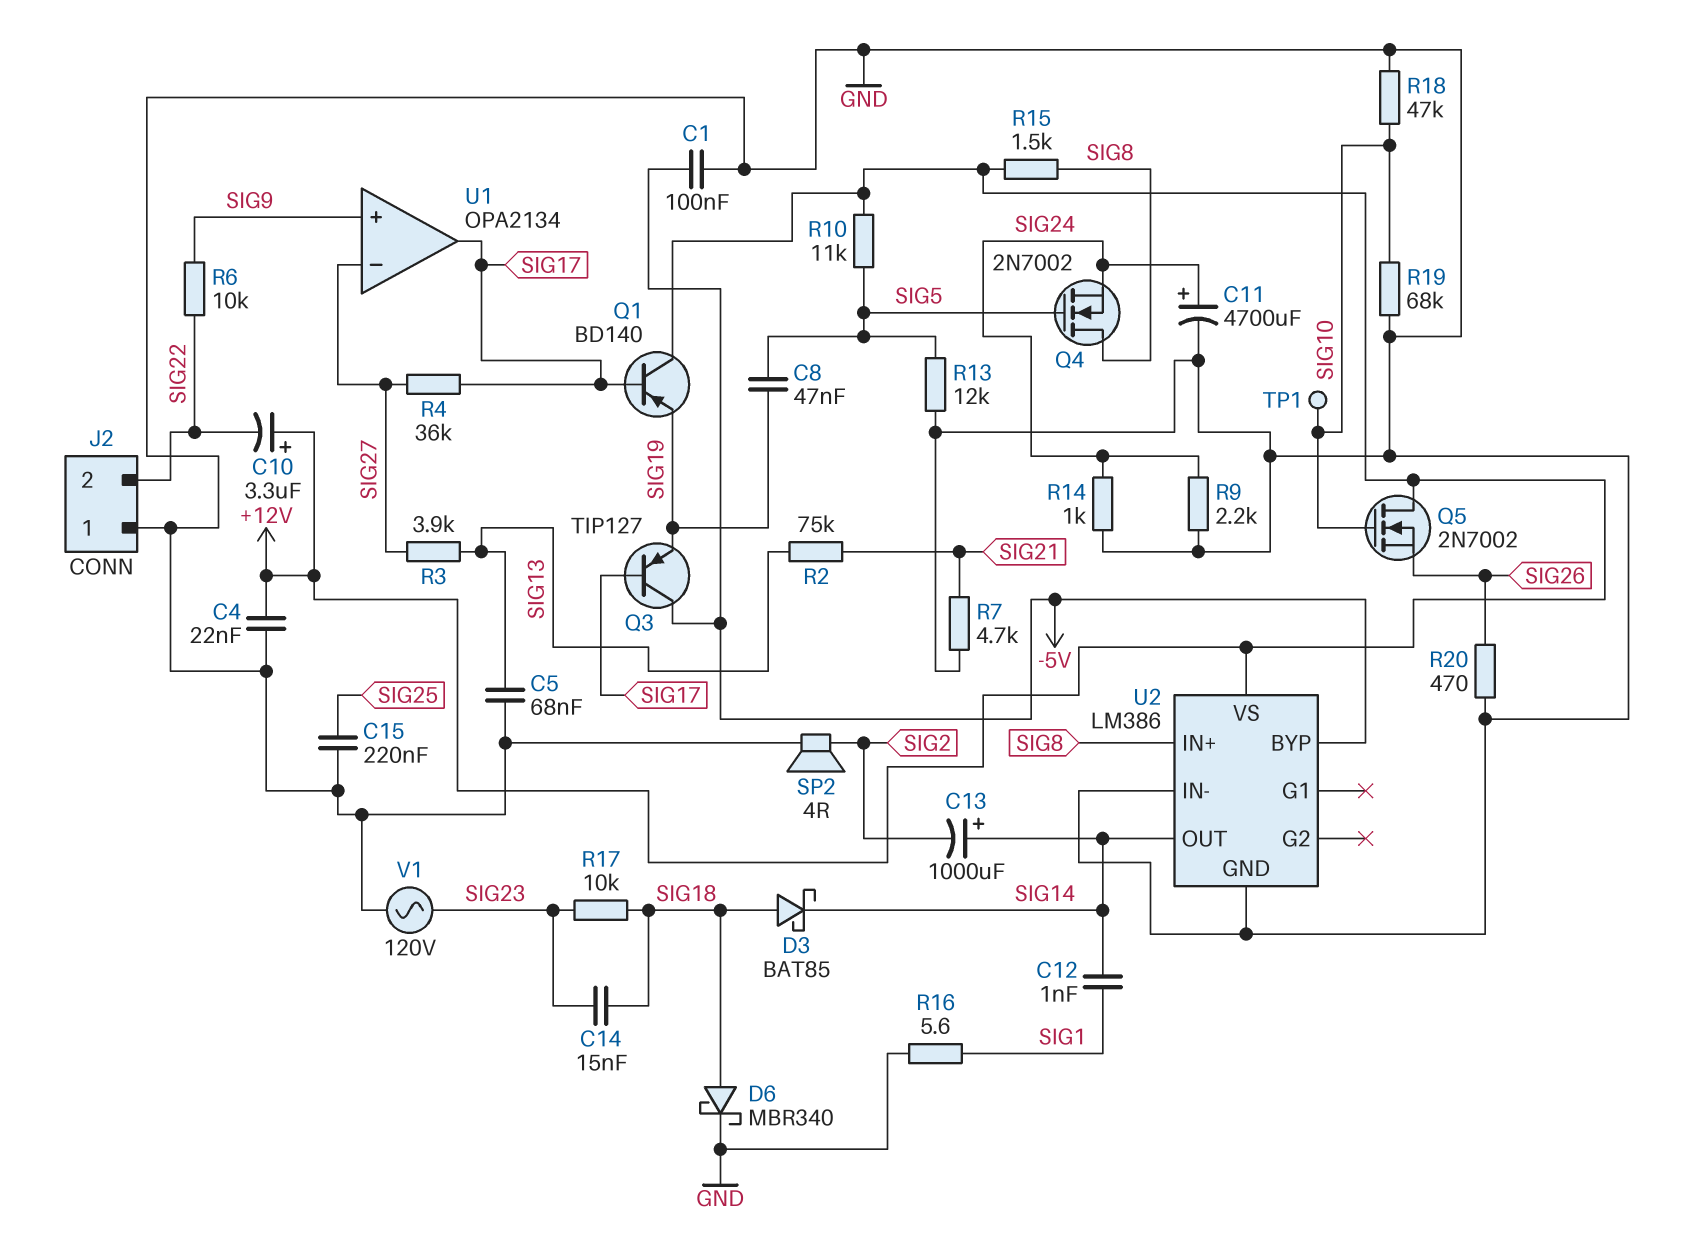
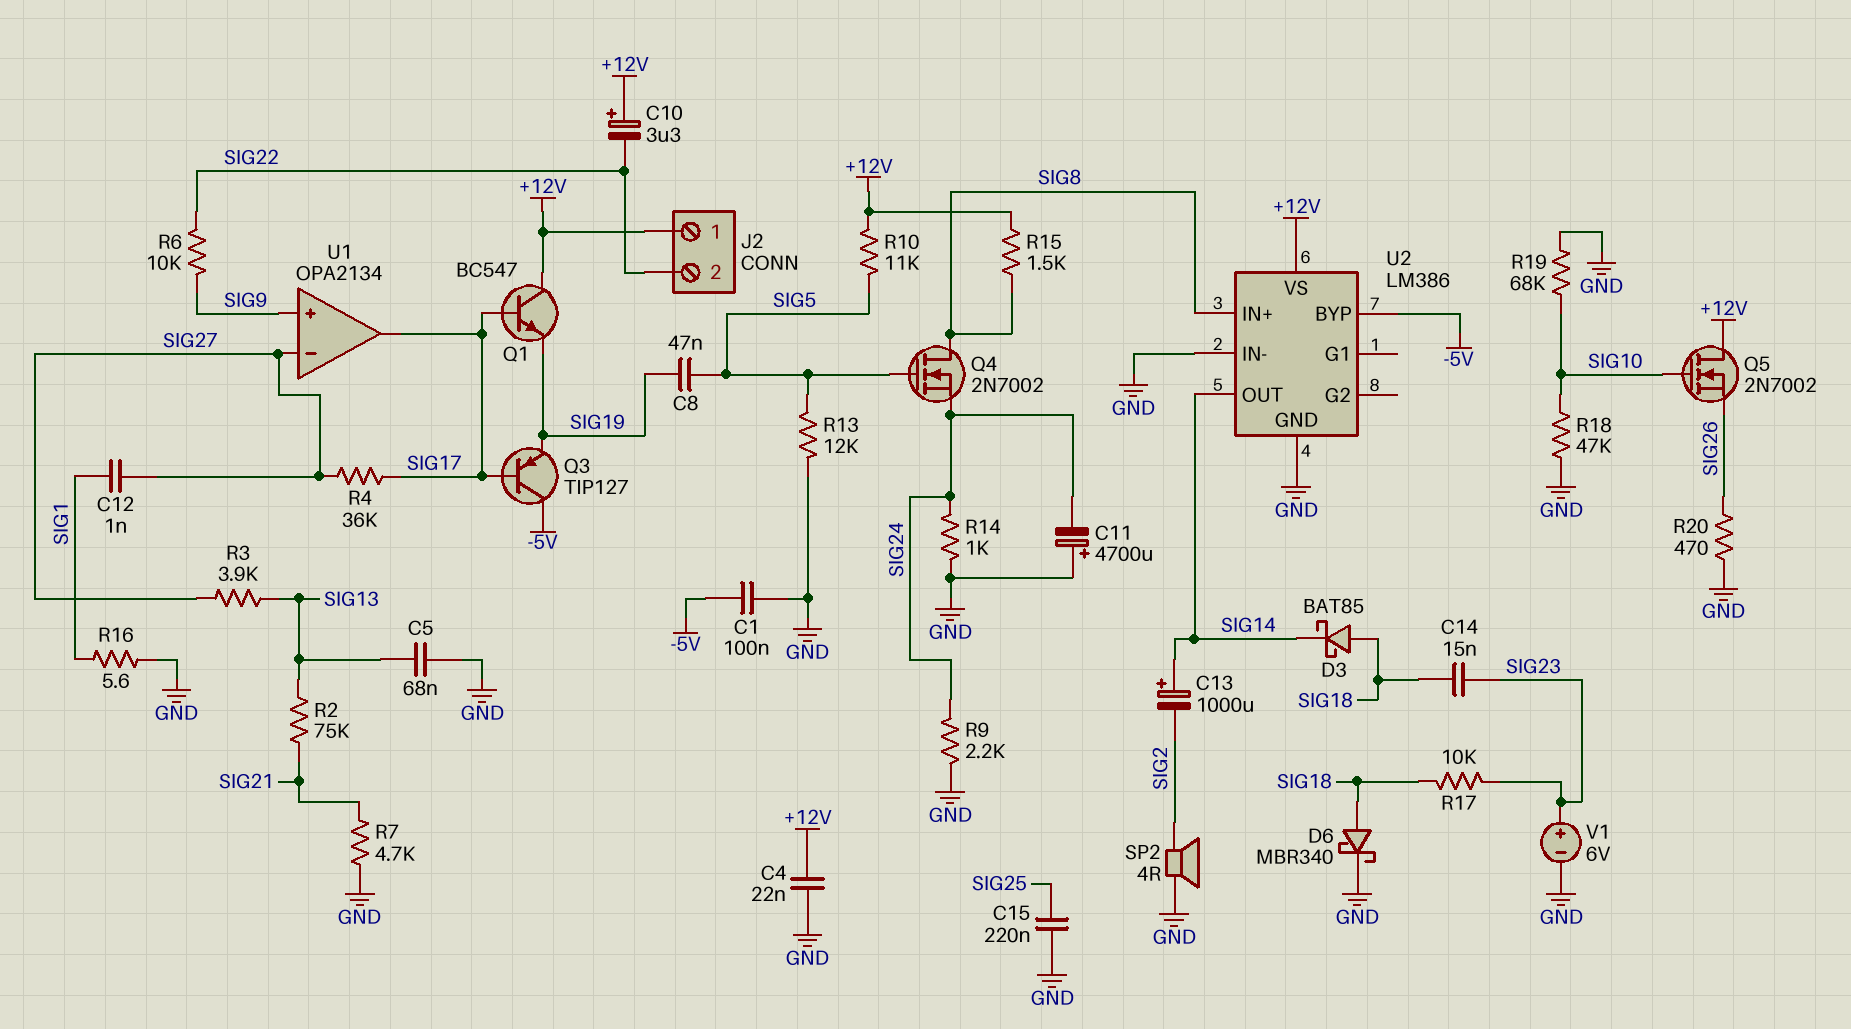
C11: 4700uF (plus SIG24, minus GND) -> 4700uF (plus GND, minus SIG24)
C12: 1nF (SIG1, SIG14) -> 1nF (SIG1, SIG27)
J2 pin 1: GND -> +12V
Q1: PNP BD140 (B SIG17, C +12V, E SIG19) -> NPN BC547 (B SIG17, C +12V, E SIG19)
TP1: test point (SIG10) -> none
V1: AC 120V (GND, SIG23) -> 6V (plus SIG23, minus GND)

